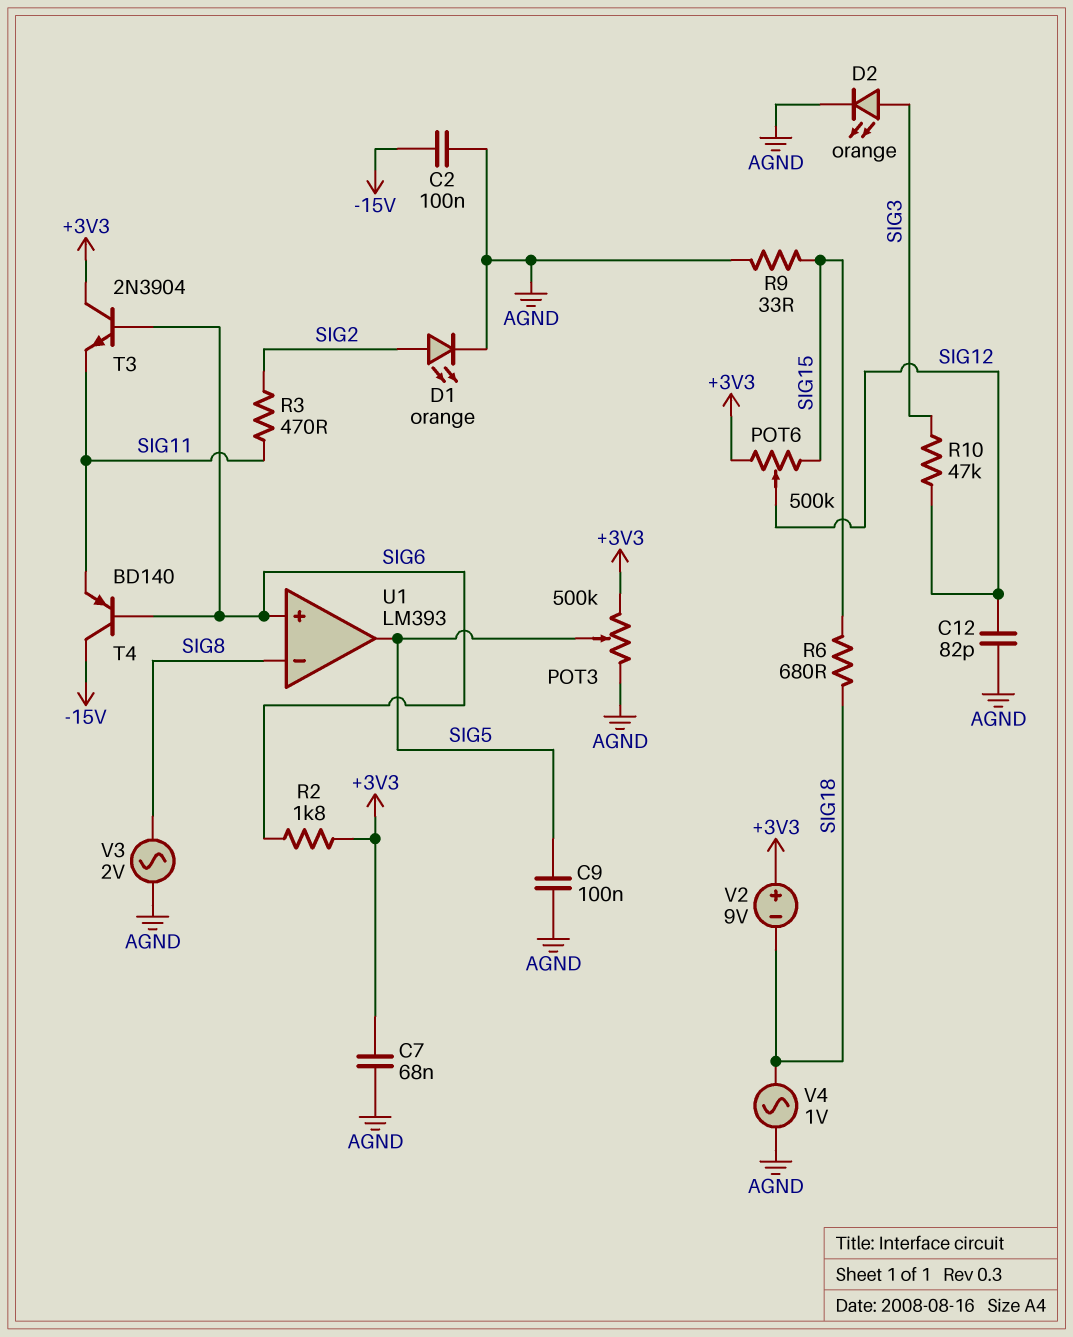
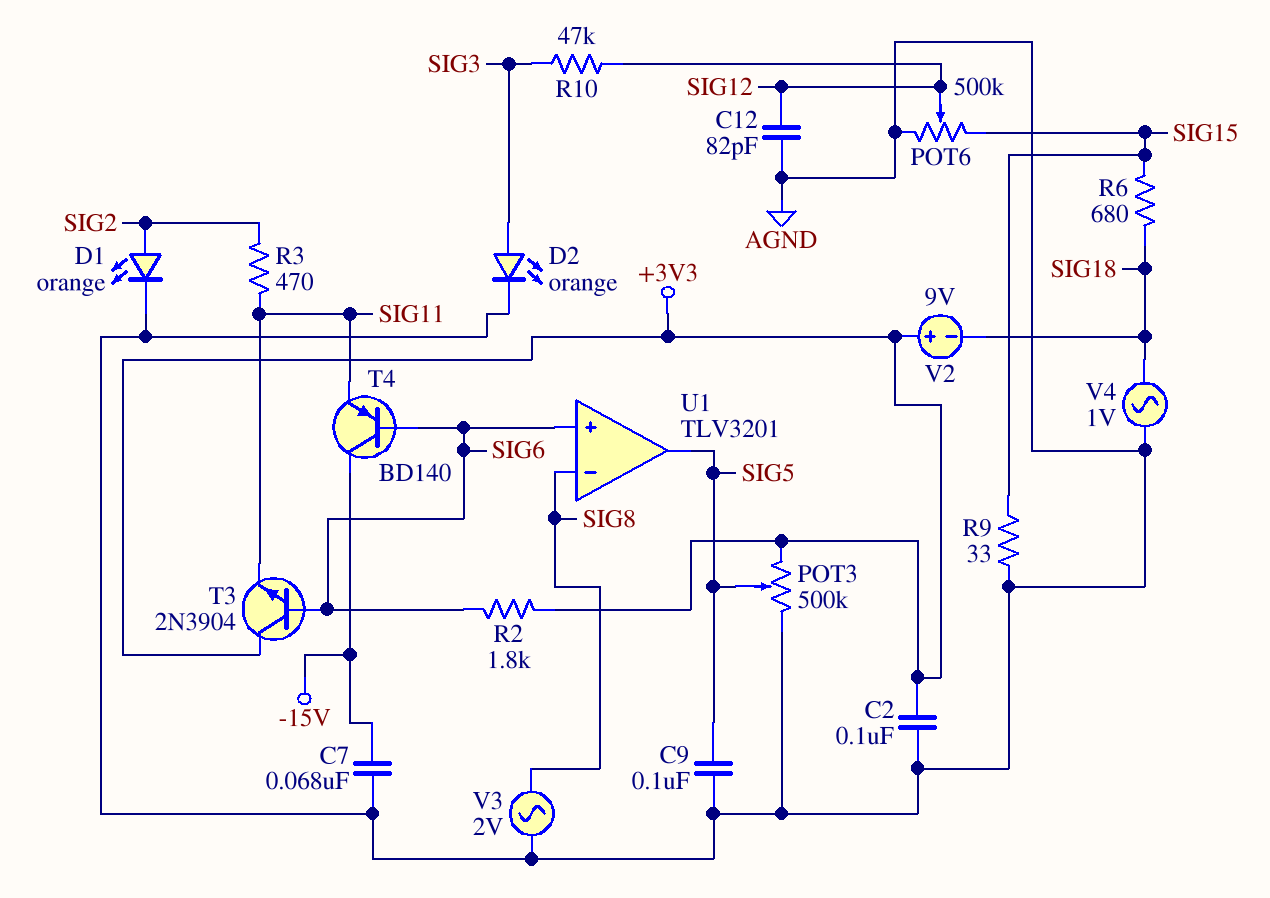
C2: 100nF (-15V, AGND) -> 100nF (+3V3, AGND)
C7: 68nF (+3V3, AGND) -> 68nF (-15V, AGND)
POT6: 500k (+3V3, SIG15, wiper SIG12) -> 500k (AGND, SIG15, wiper SIG12)
U1: LM393 -> TLV3201

